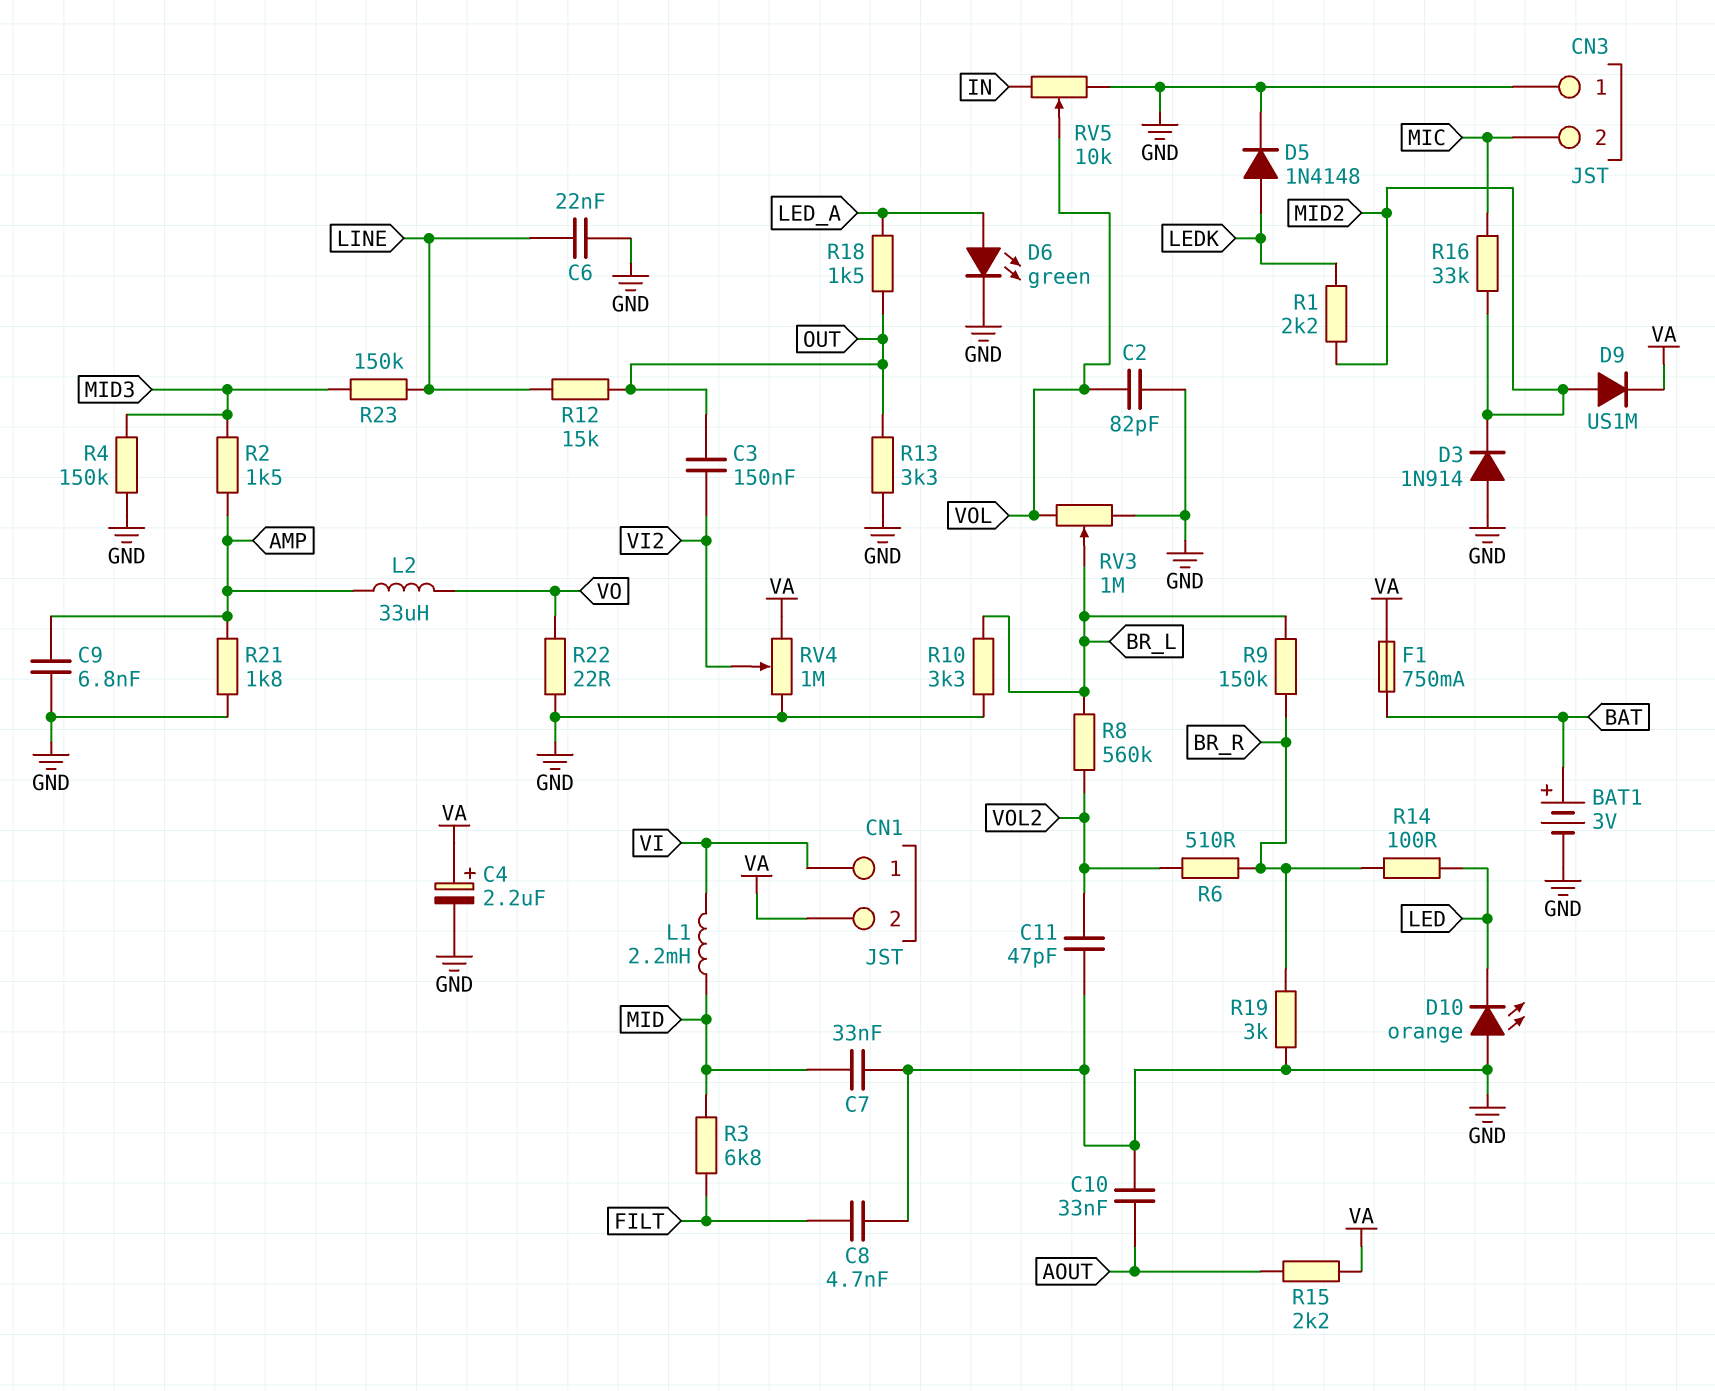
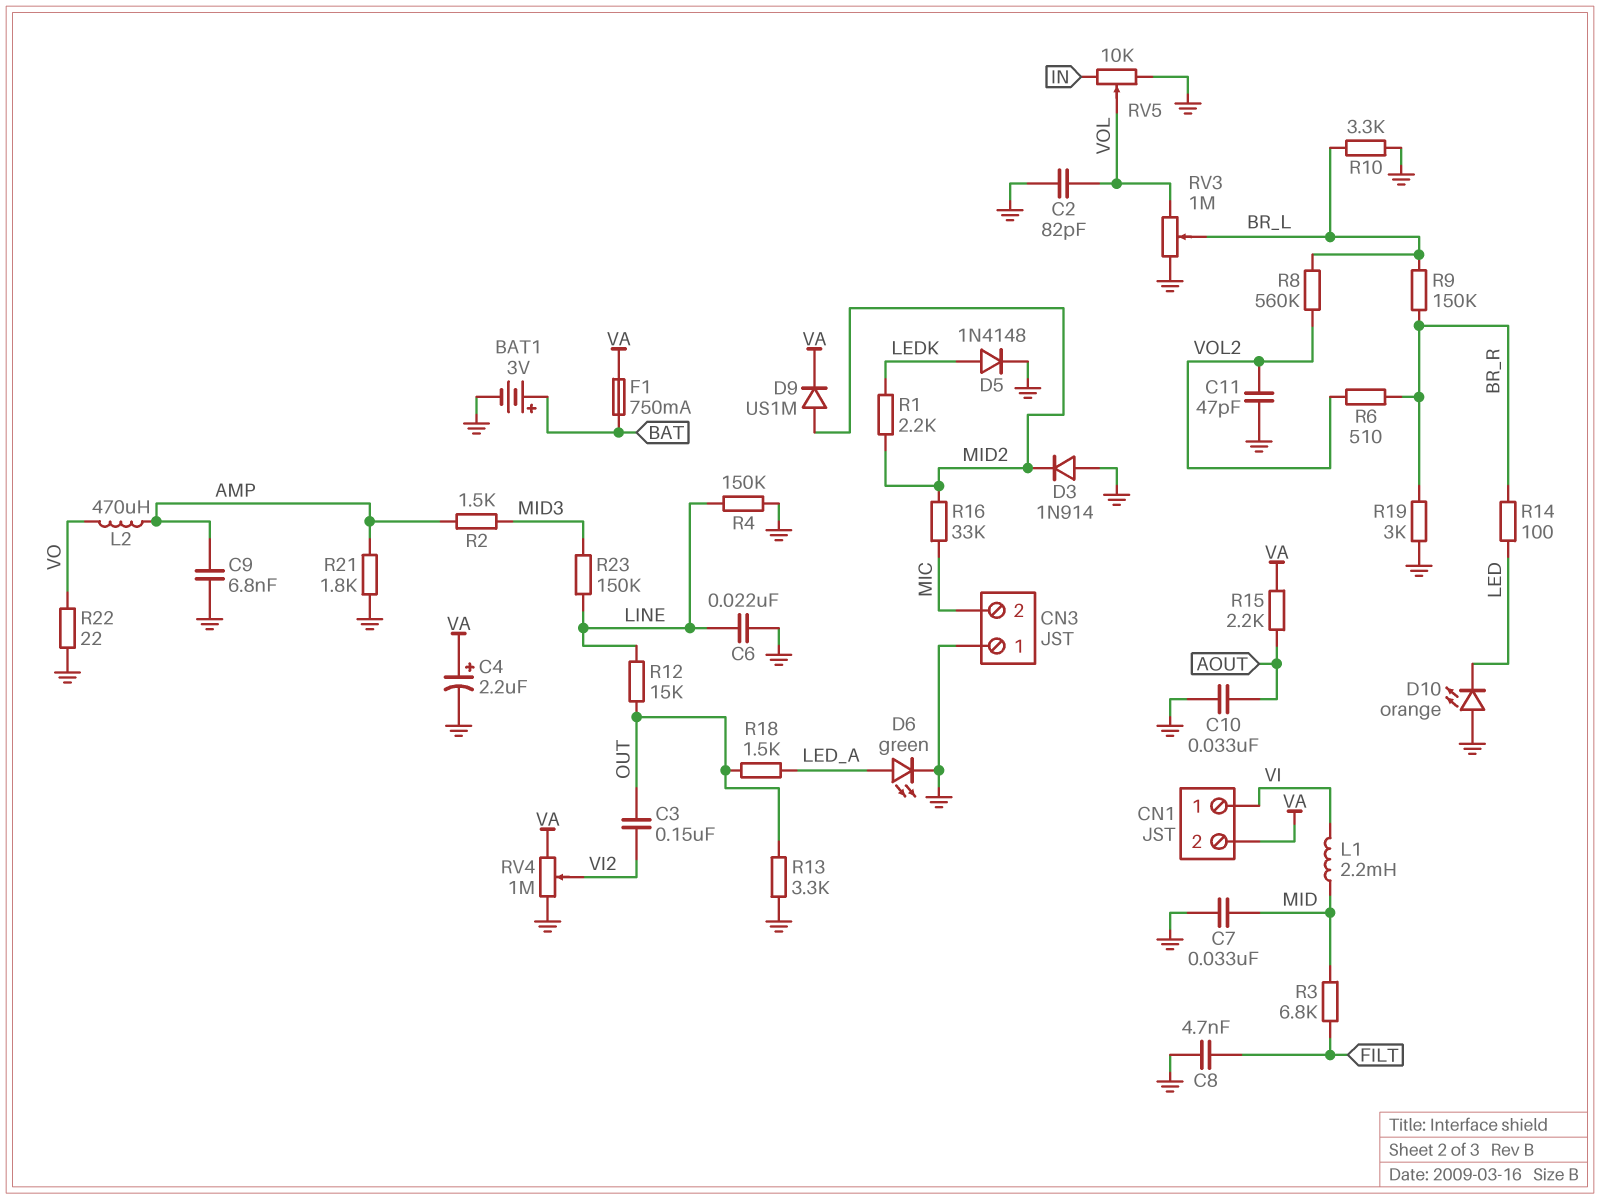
L2: 33uH (AMP, VO) -> 470uH (AMP, VO)
R4: 150k (GND, MID3) -> 150k (GND, LINE)

